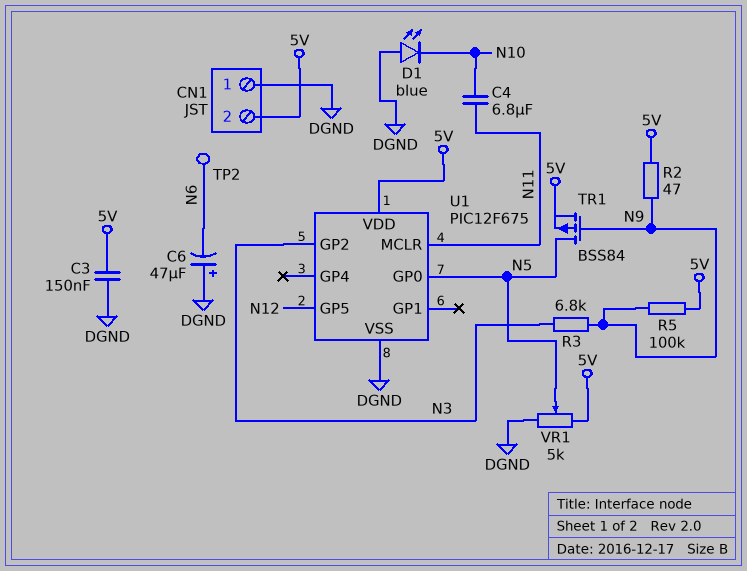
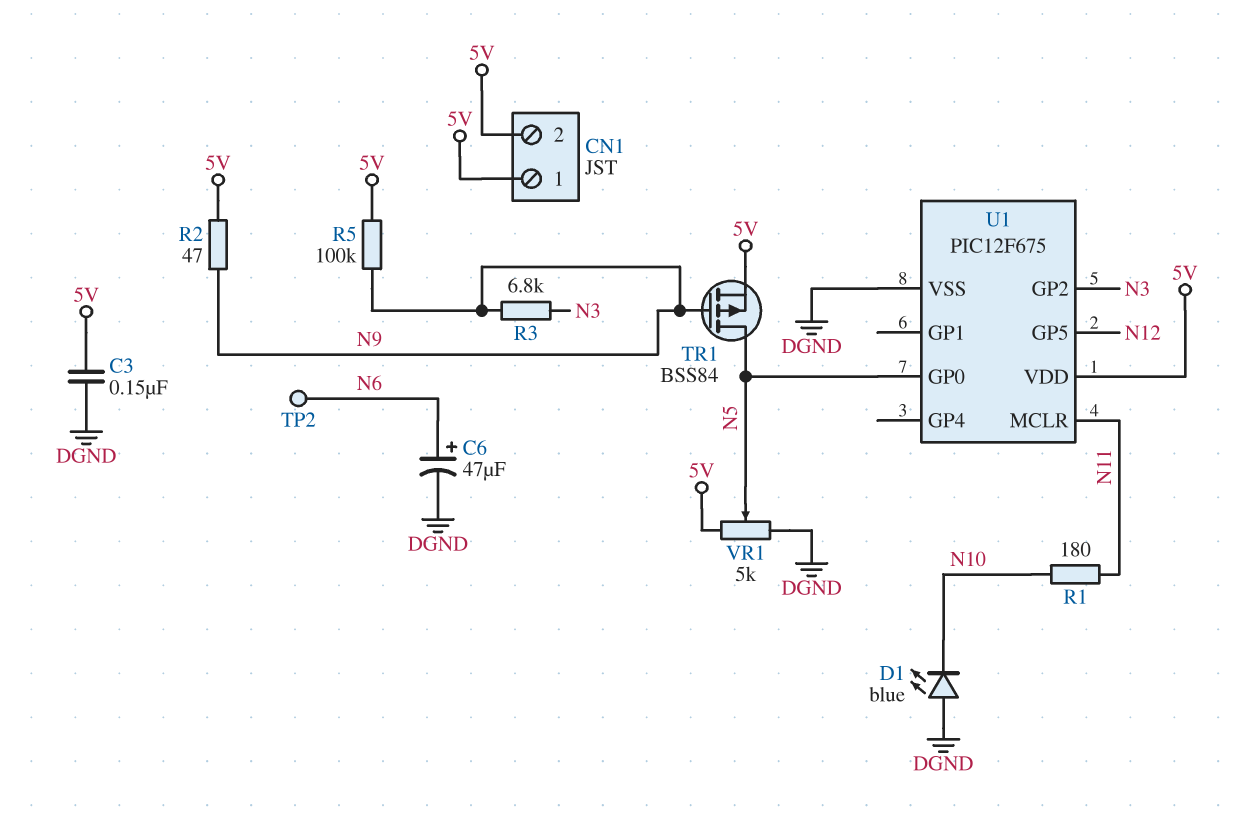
C4: 6.8uF (N10, N11) -> none
C6: 47uF (plus DGND, minus N6) -> 47uF (plus N6, minus DGND)
CN1 pin 1: DGND -> 5V
R1: none -> 180 (N10, N11)

